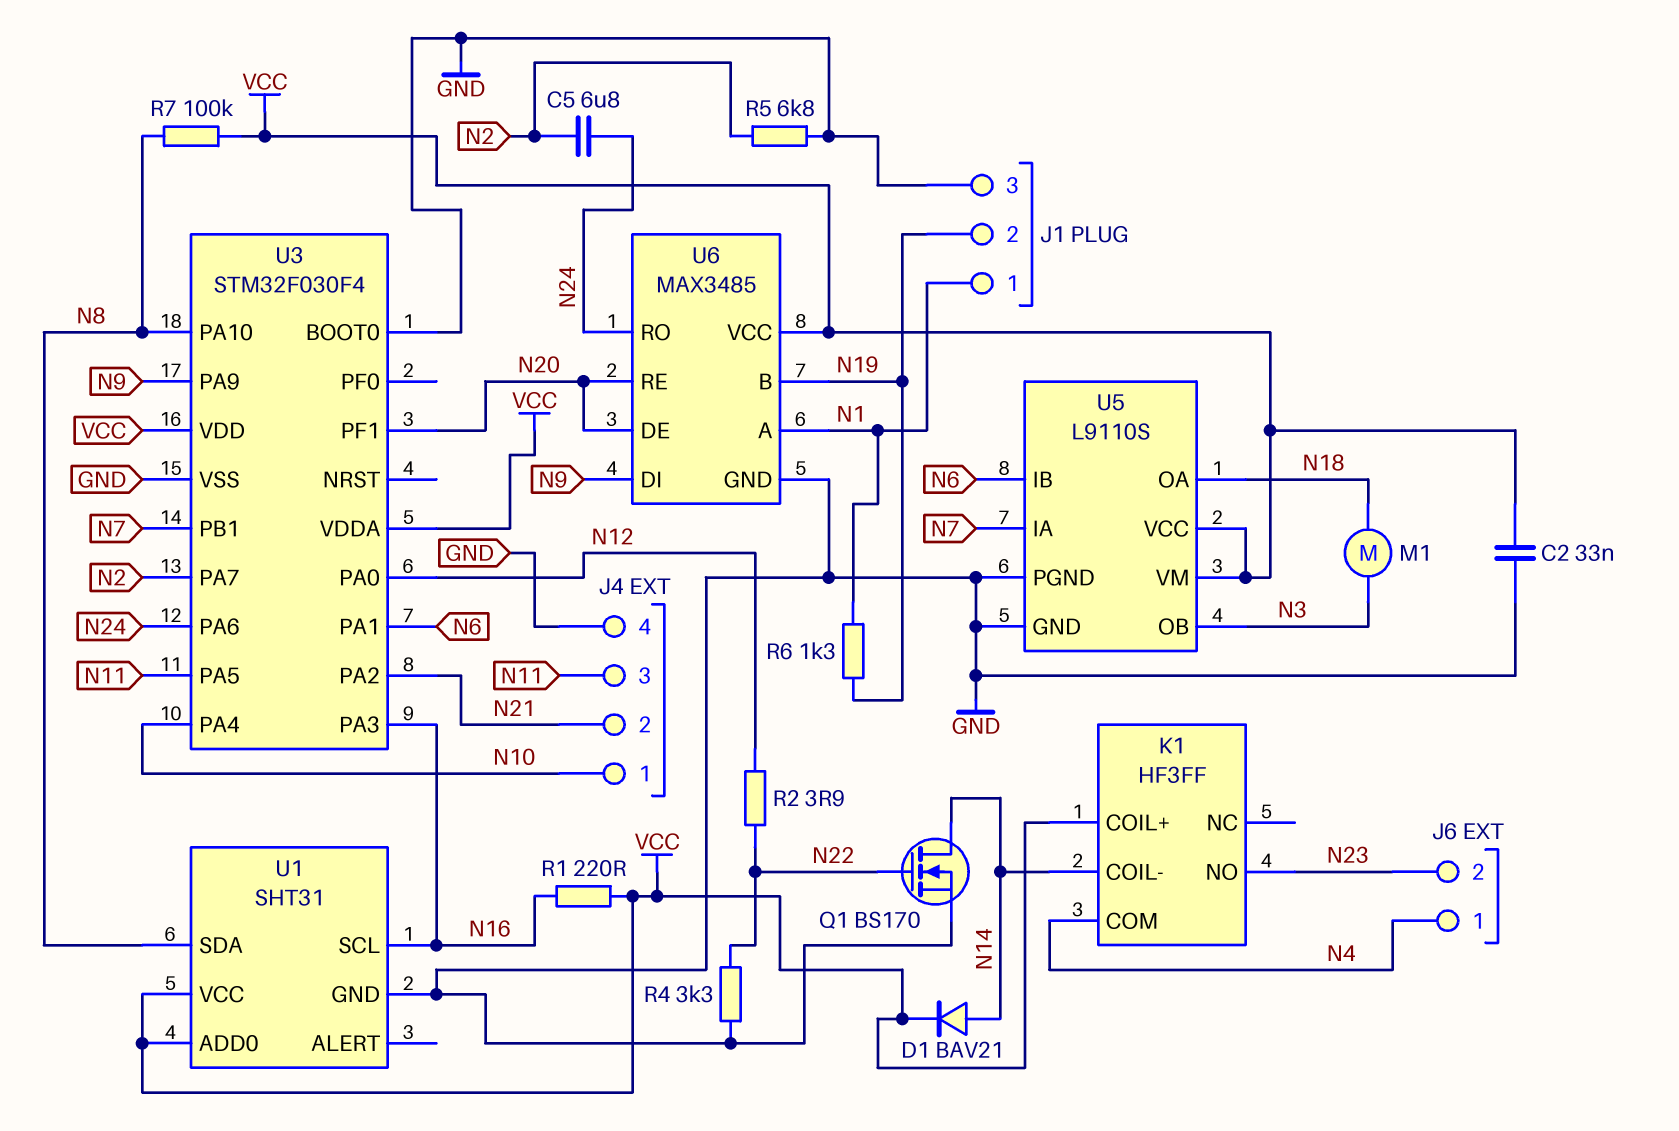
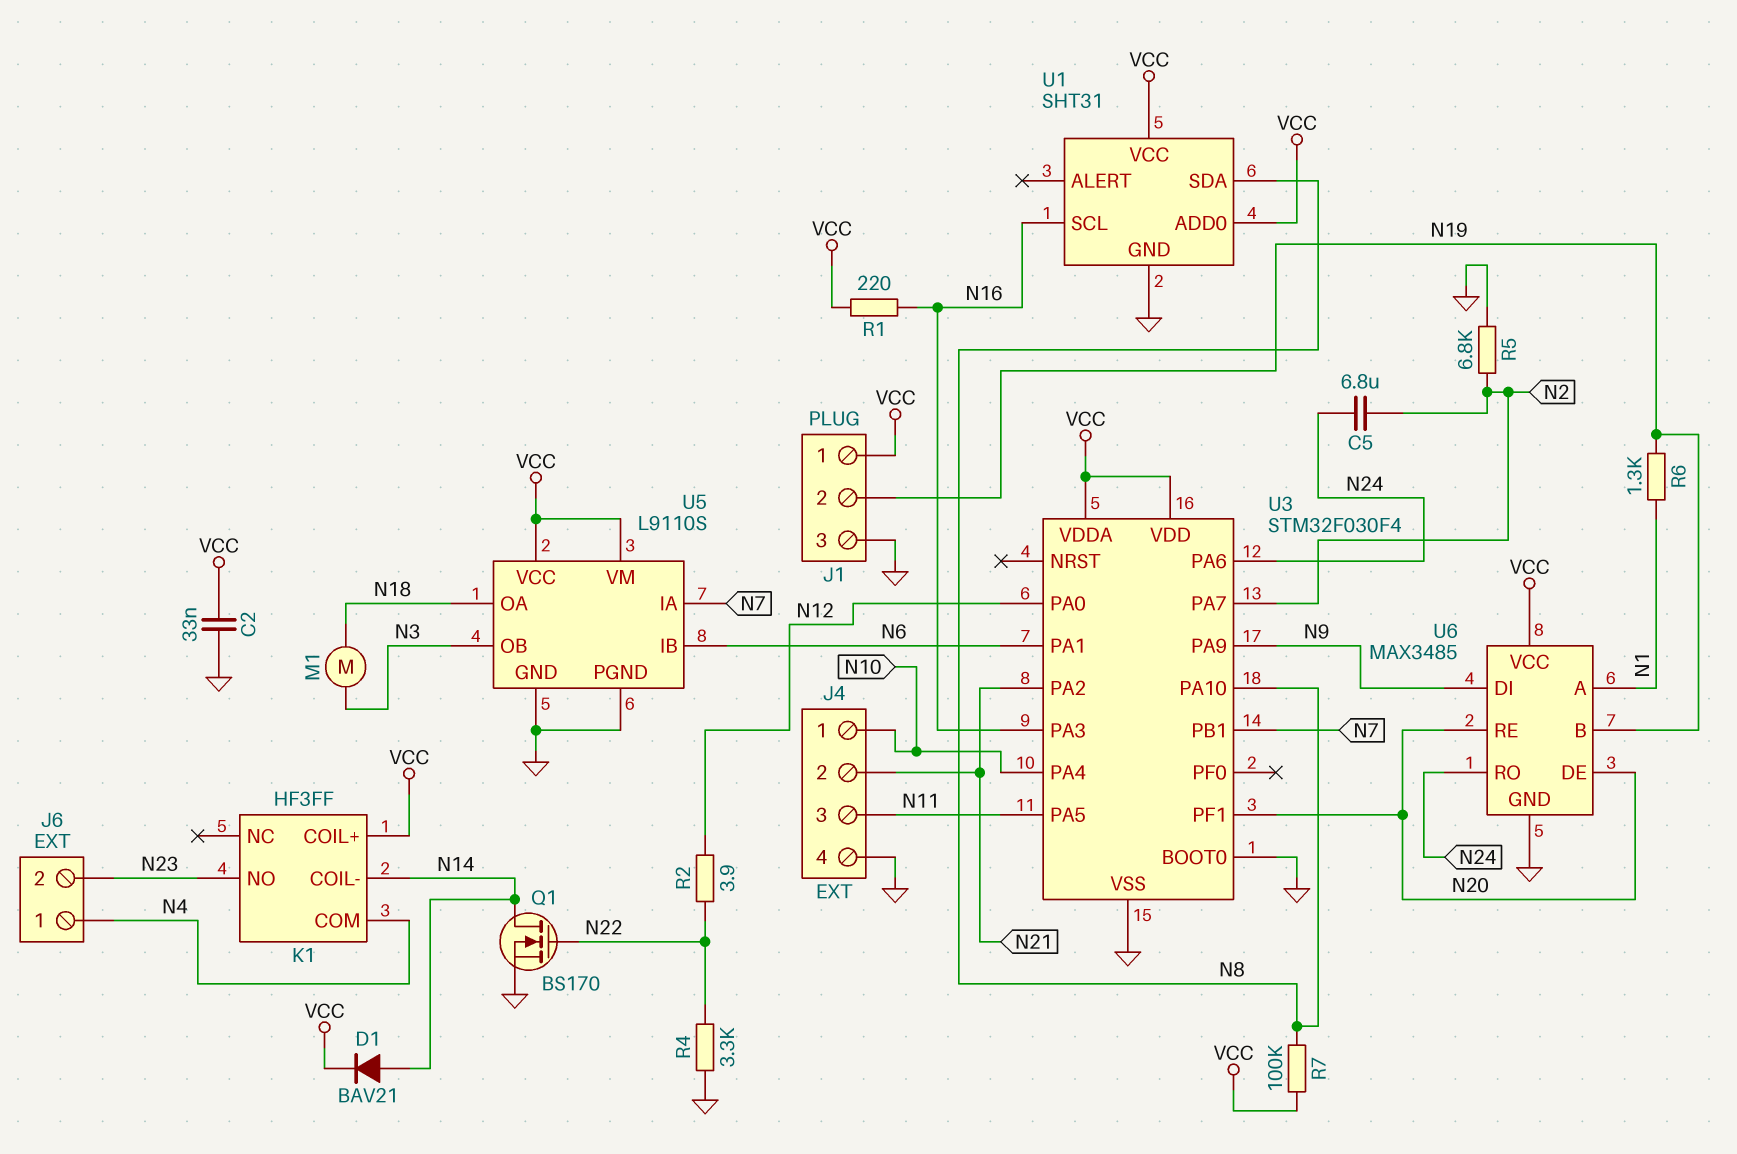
J1 pin 1: N1 -> VCC

